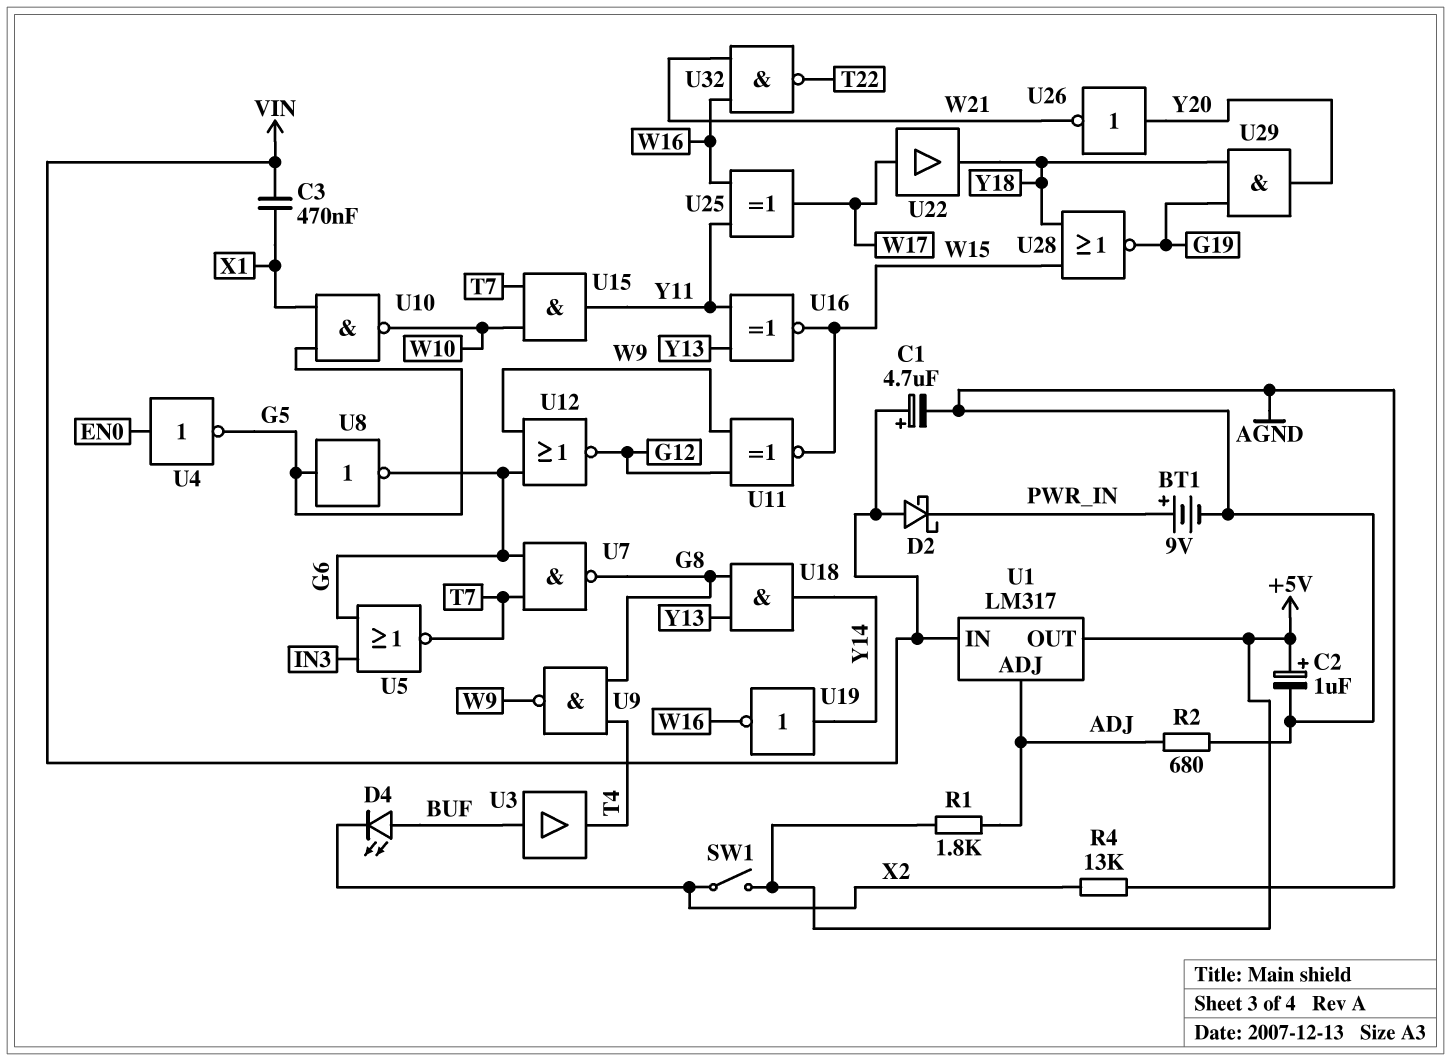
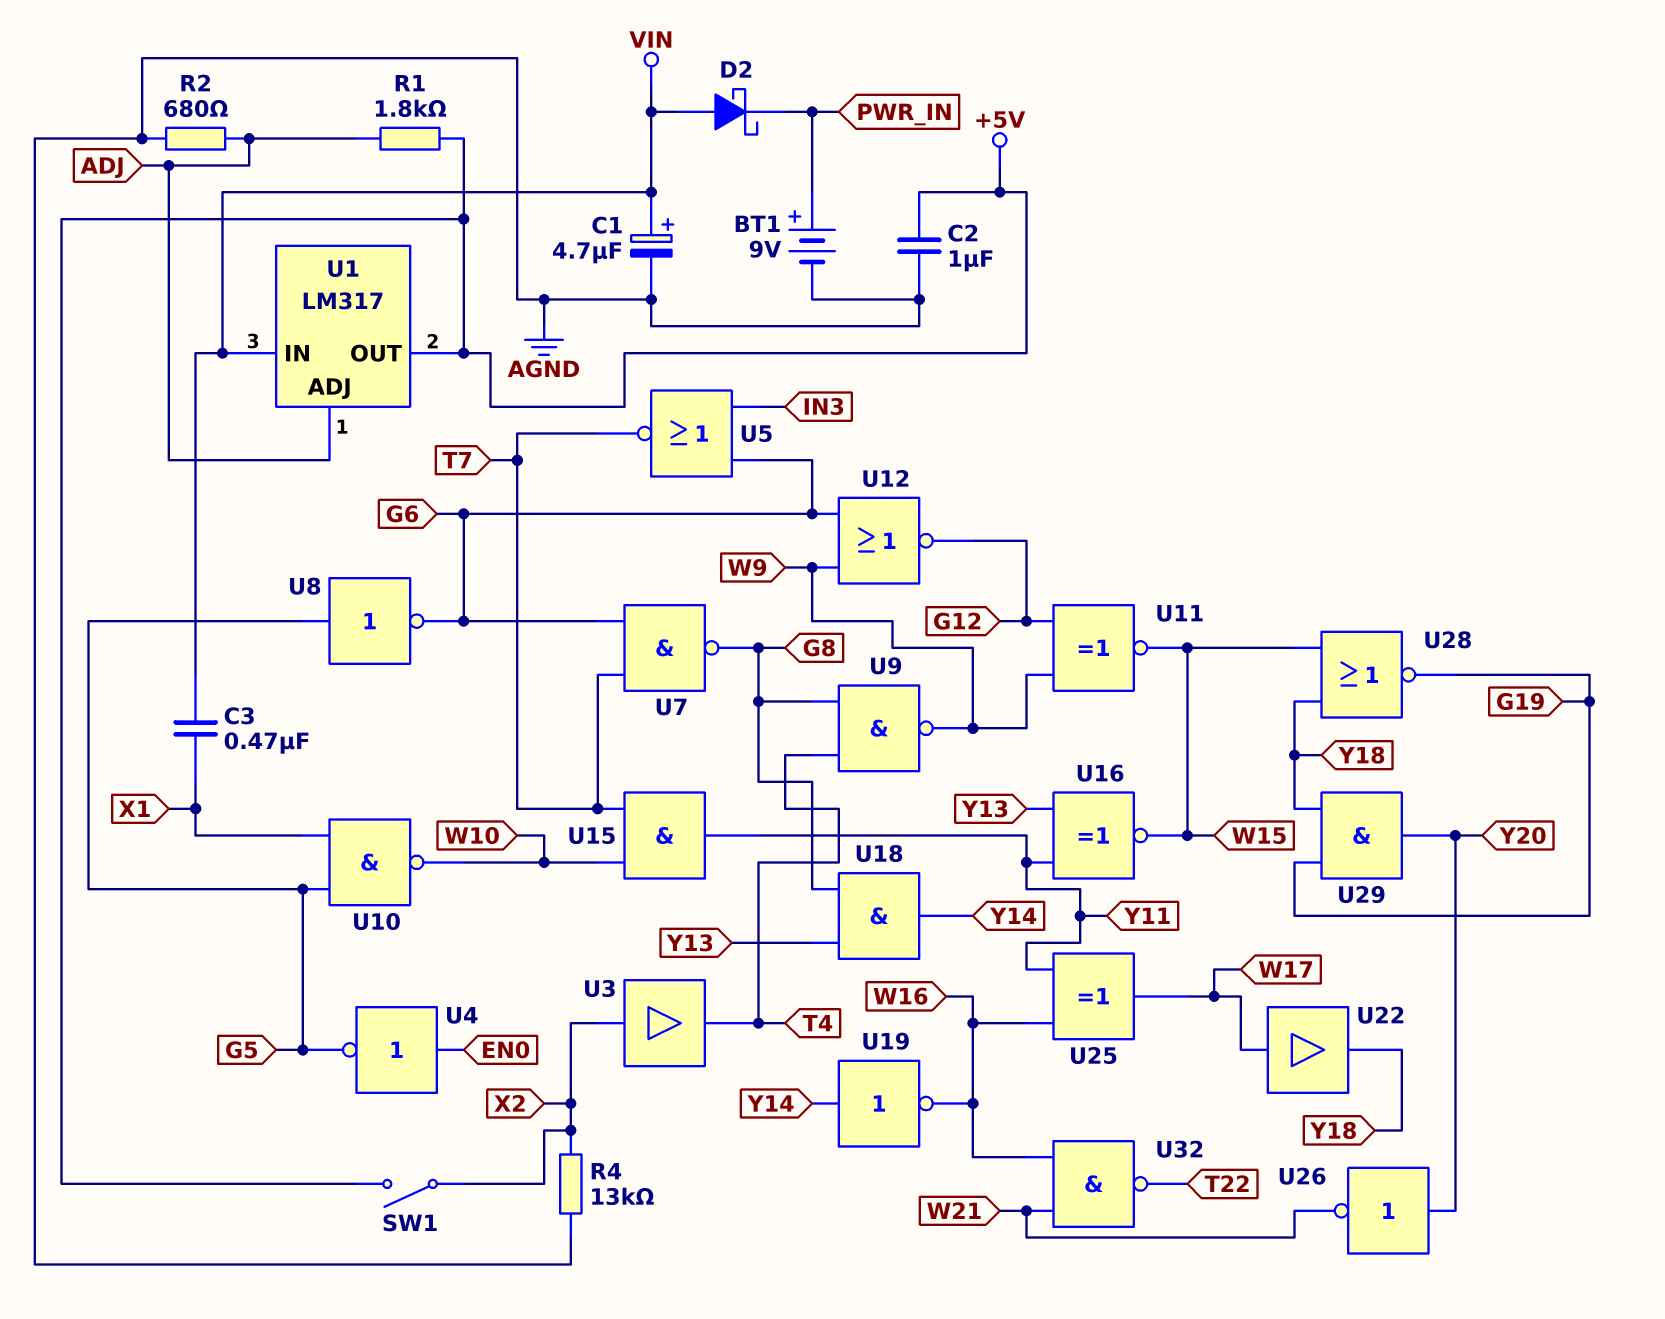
C2: 1uF (plus +5V, minus AGND) -> 1uF (+5V, AGND)
D4: LED (A BUF, K X2) -> none
U3: buffer (in BUF, out T4) -> buffer (in X2, out T4)

